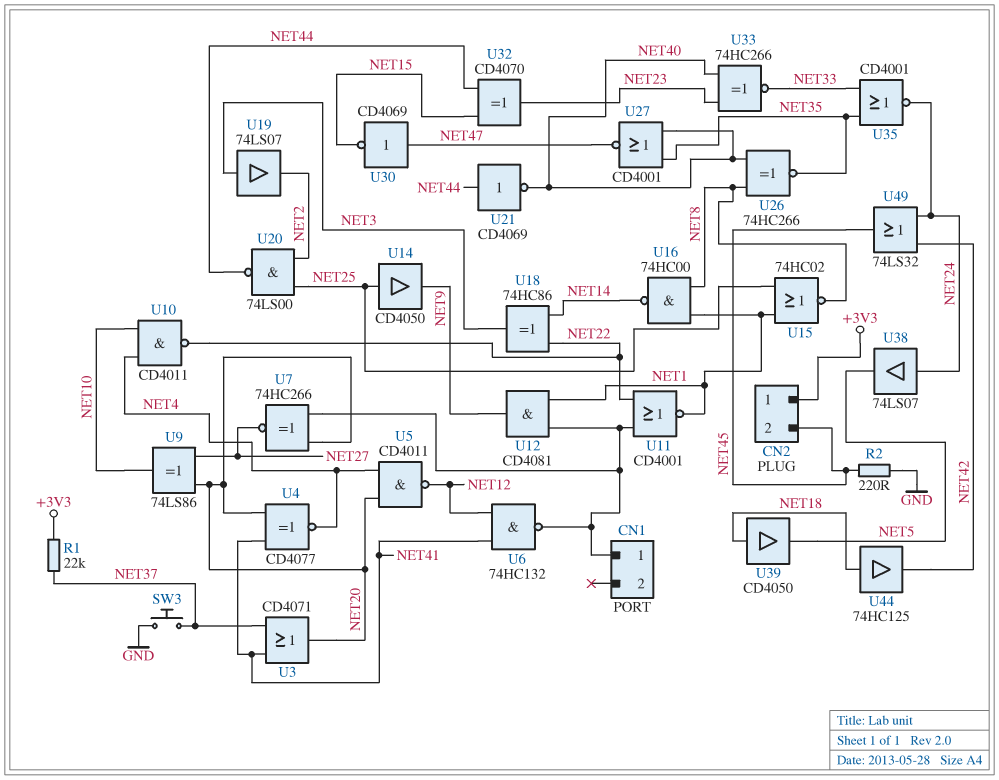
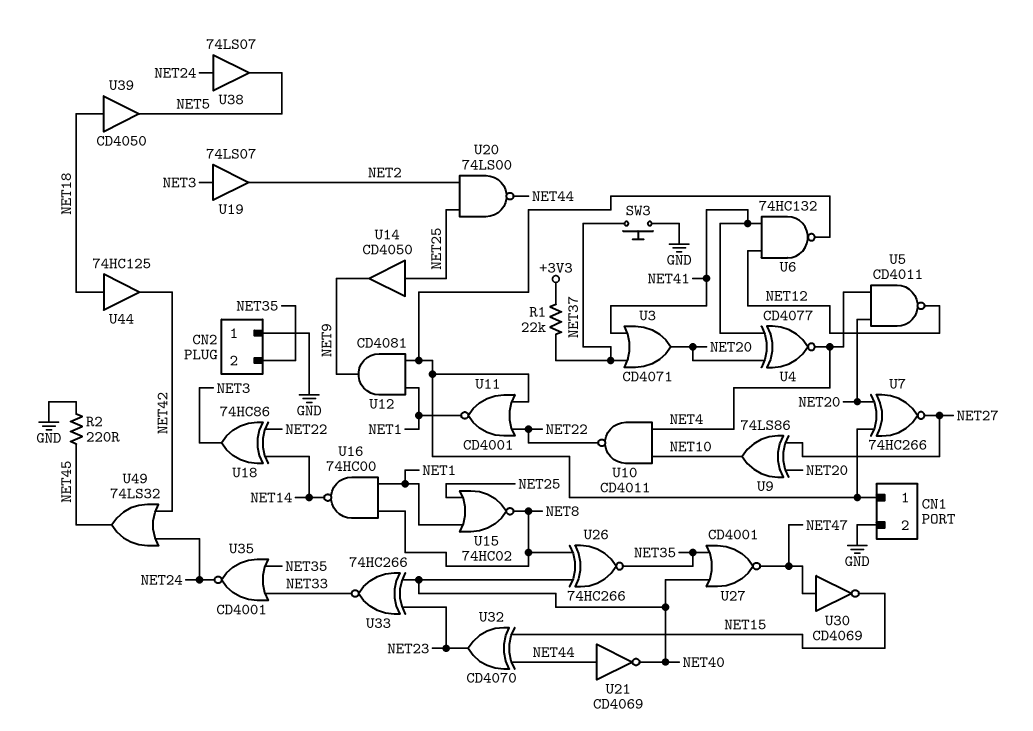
CN1 pin 2: none -> GND
CN2 pin 1: +3V3 -> GND
CN2 pin 2: NET45 -> NET35

